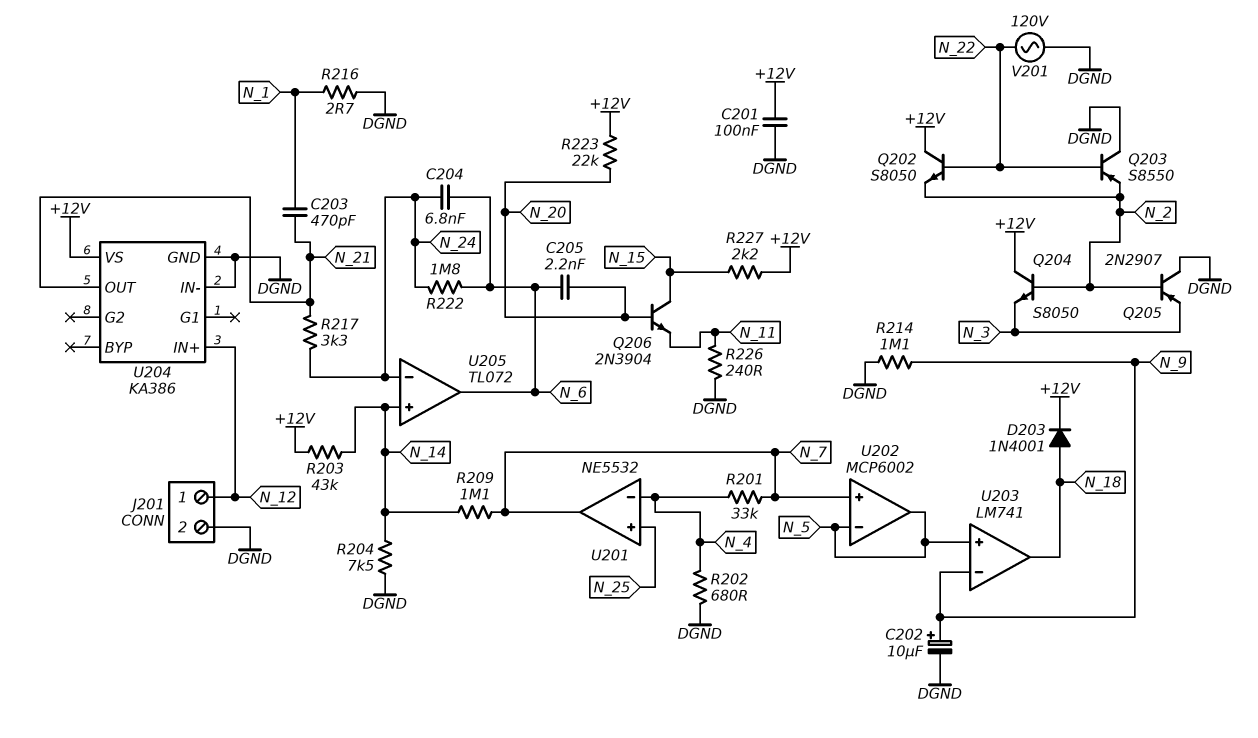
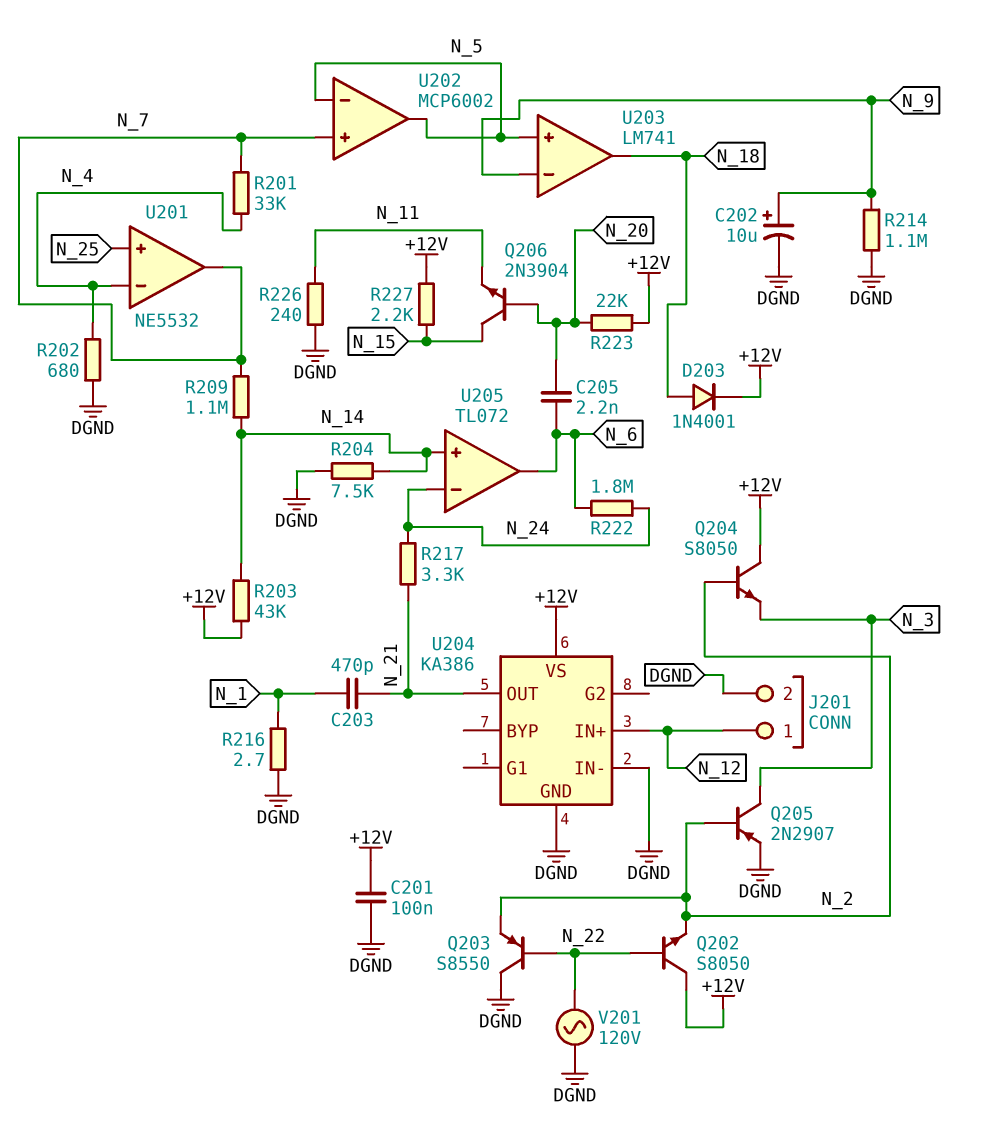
C204: 6.8nF (N_6, N_24) -> none
Q205: PNP 2N2907 (B N_2, C DGND, E N_3) -> PNP 2N2907 (B N_2, C N_3, E DGND)

